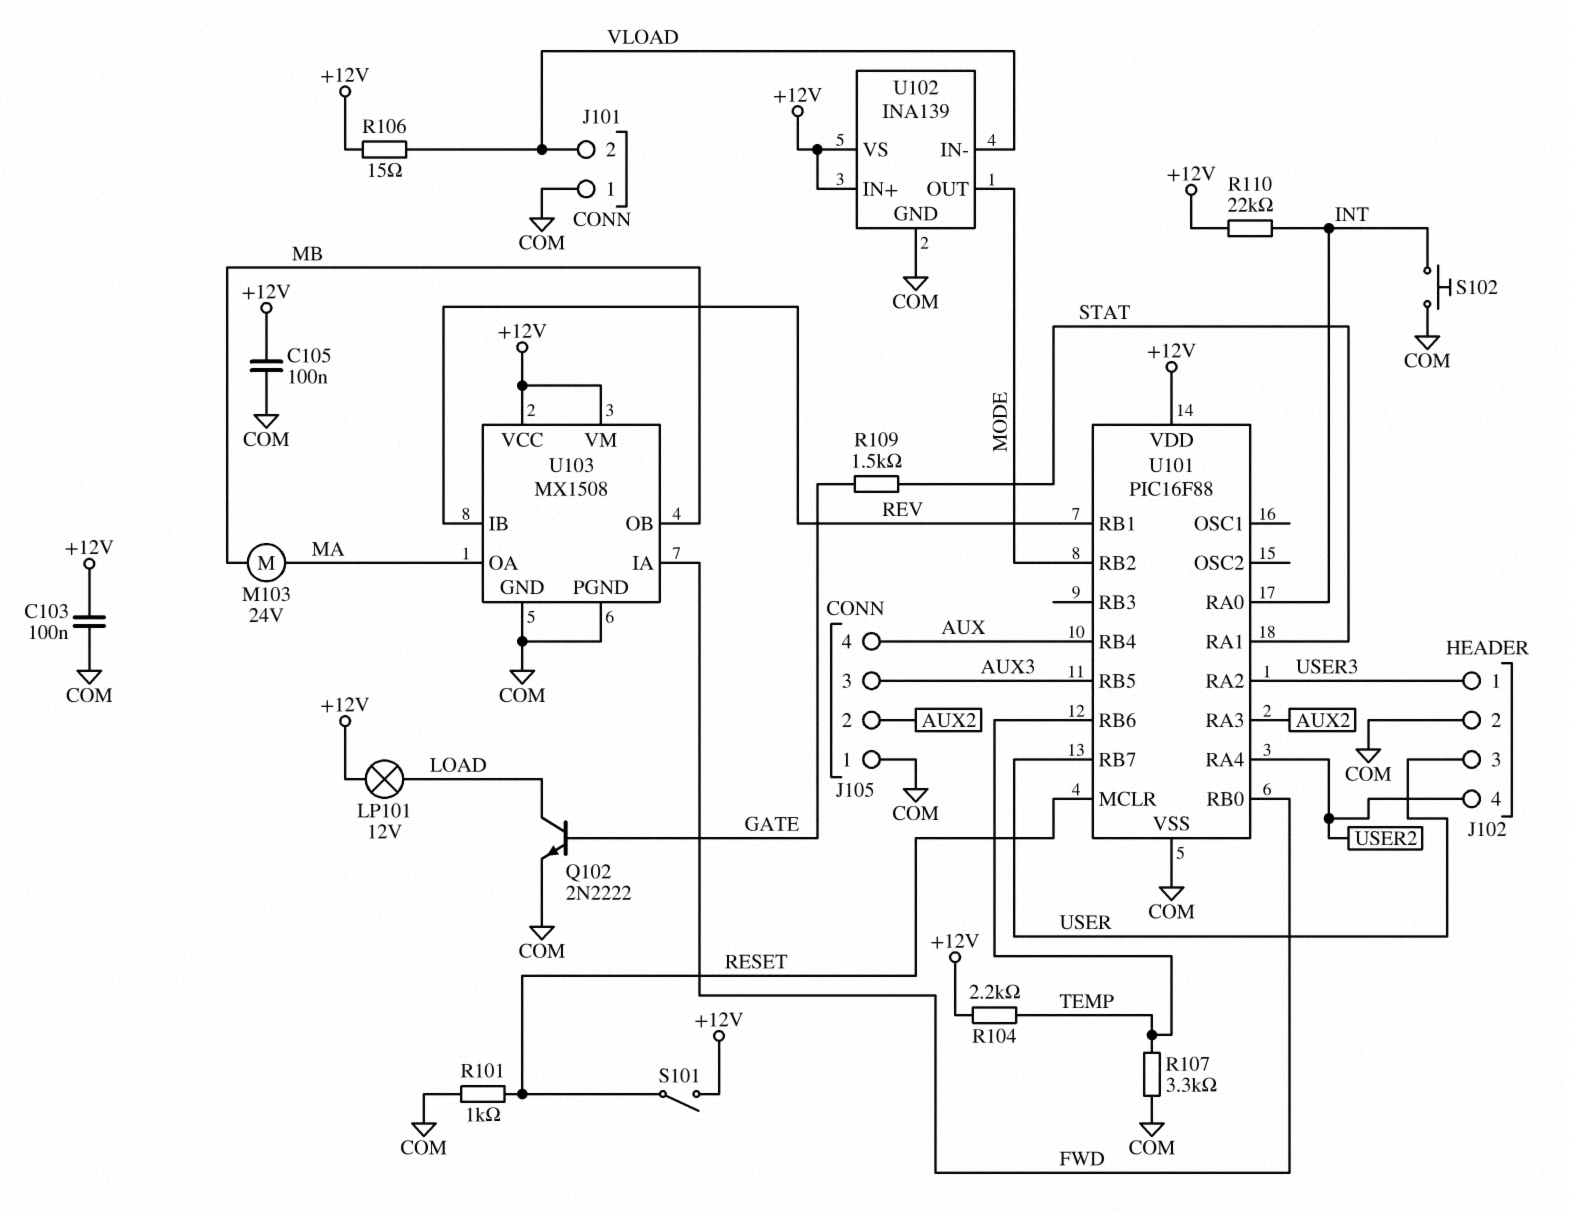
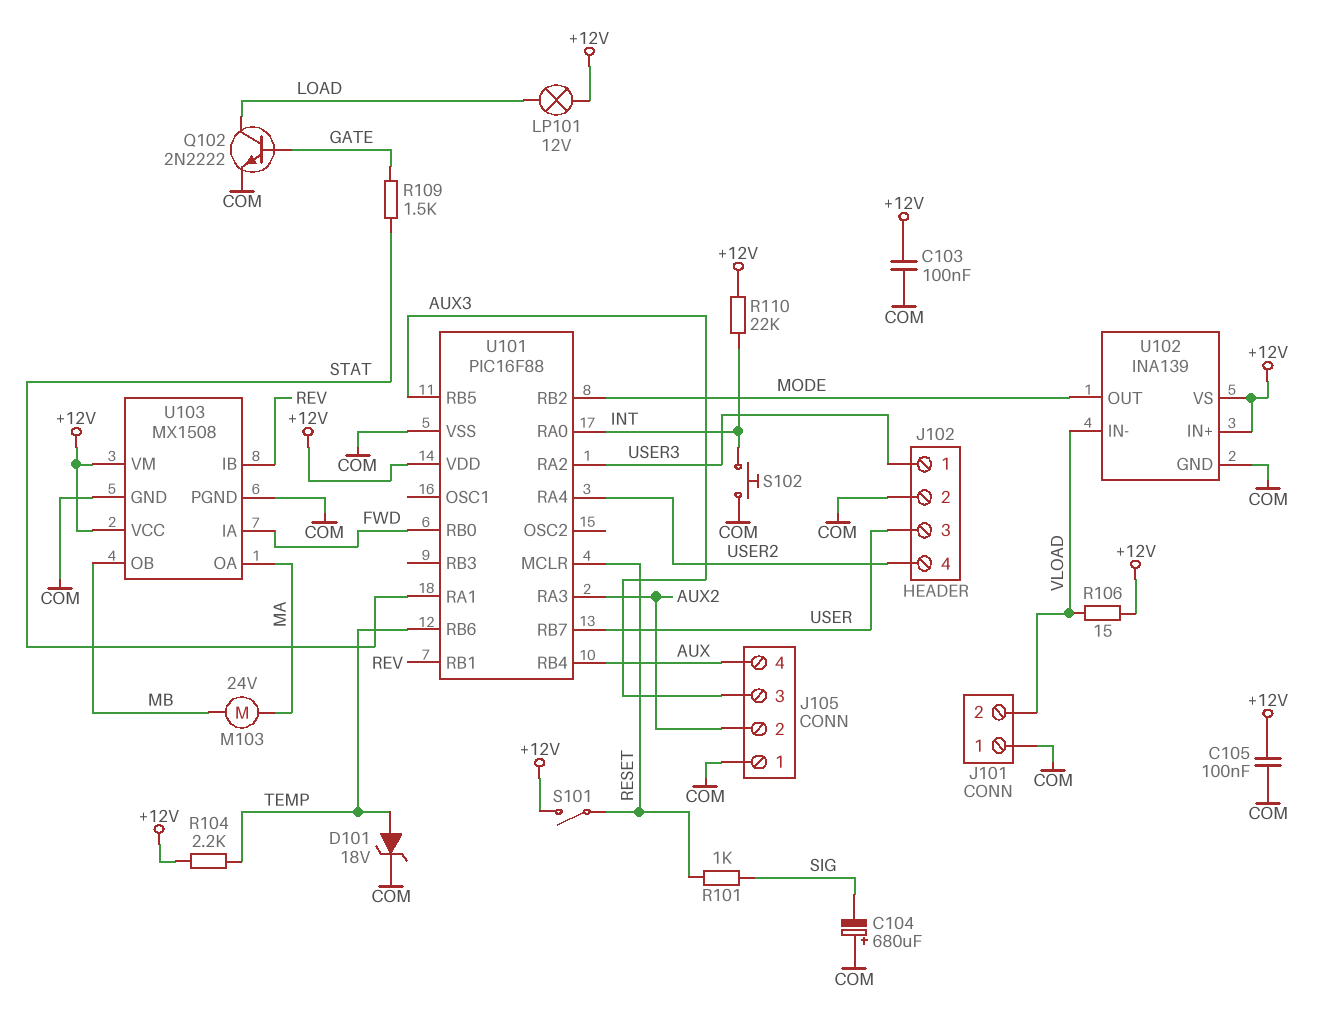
C104: none -> 680uF (plus COM, minus SIG)
D101: none -> zener 18V (A TEMP, K COM)
R101: 1k (COM, RESET) -> 1k (RESET, SIG)
R107: 3.3k (COM, TEMP) -> none

